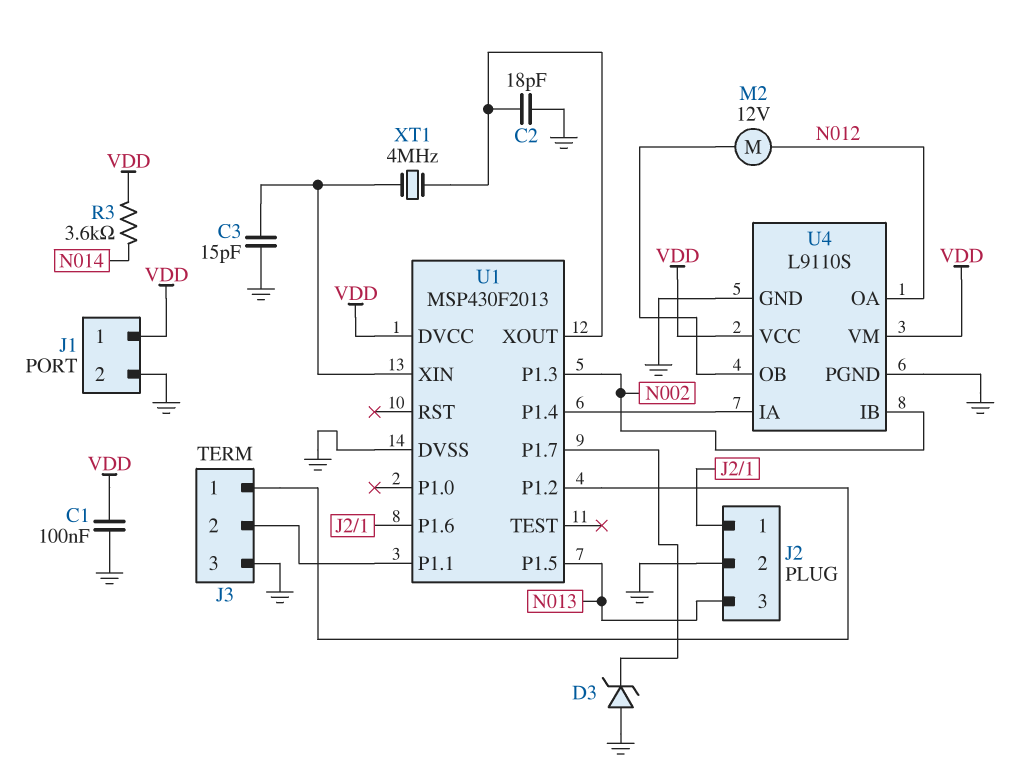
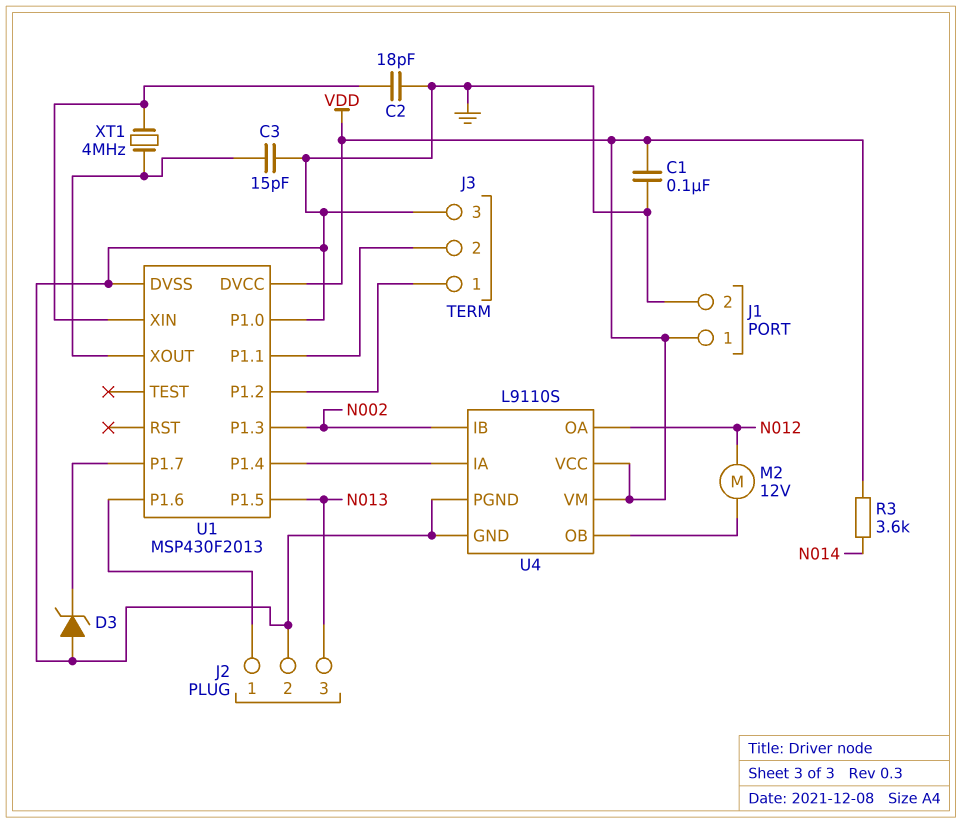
C2: 18pF (GND, U1/XOUT) -> 18pF (GND, U1/XIN)
C3: 15pF (GND, U1/XIN) -> 15pF (GND, U1/XOUT)
U1 pin P1.0: none -> GND

